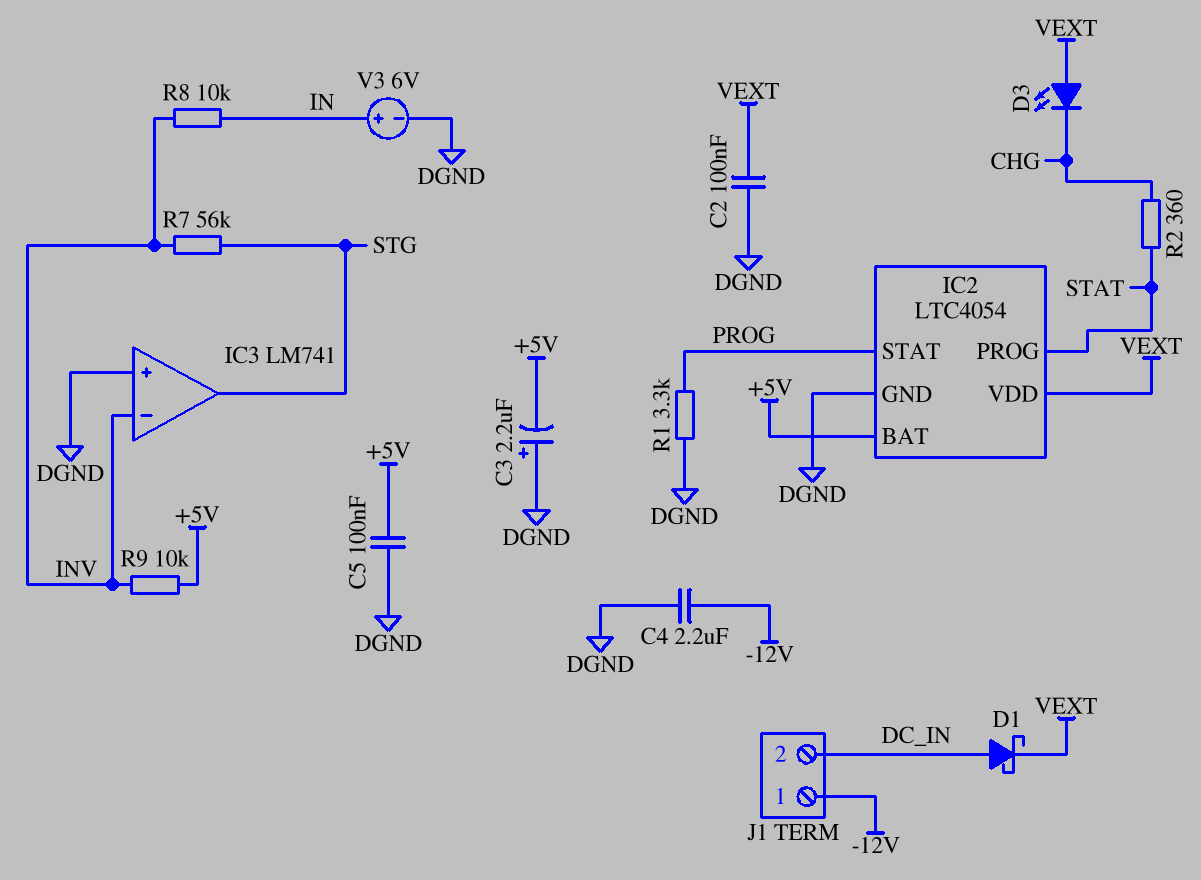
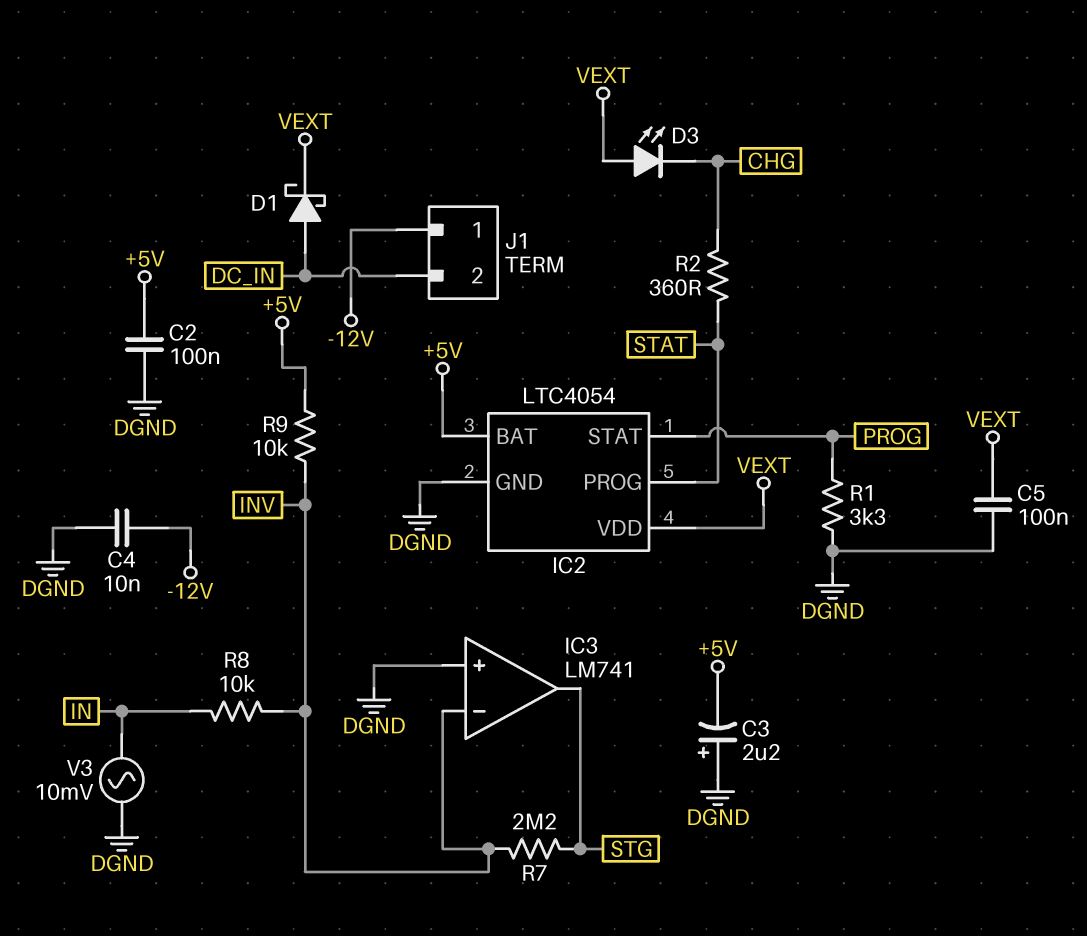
C2: 100nF (DGND, VEXT) -> 100nF (+5V, DGND)
C4: 2.2uF (-12V, DGND) -> 10nF (-12V, DGND)
C5: 100nF (+5V, DGND) -> 100nF (DGND, VEXT)
R7: 56k (INV, STG) -> 2.2M (INV, STG)
V3: 6V (plus IN, minus DGND) -> AC 10mV (DGND, IN)

